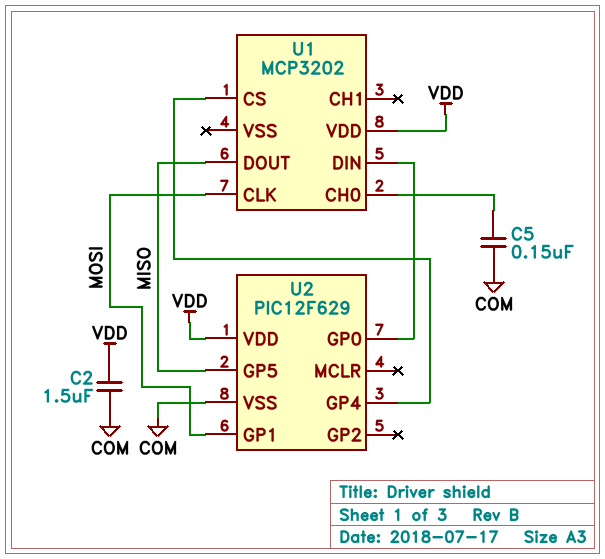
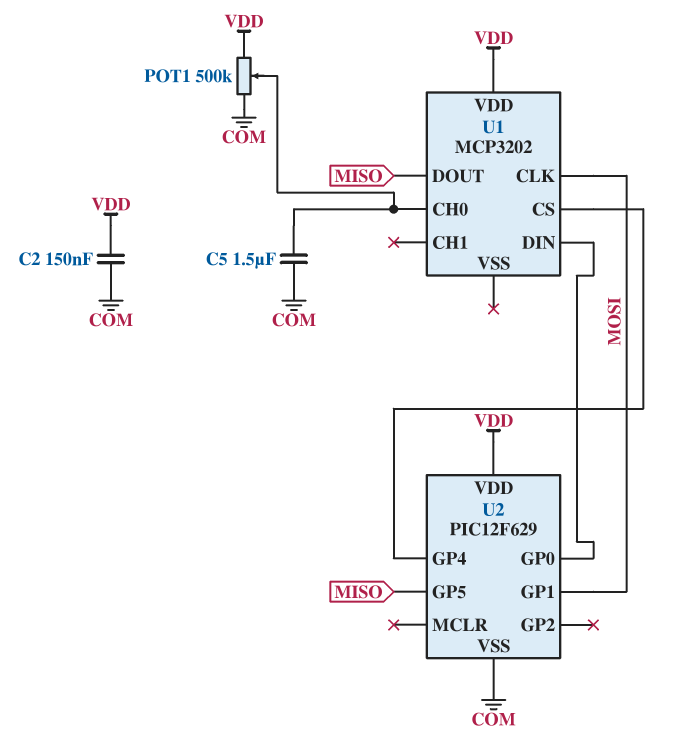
C2: 1.5uF (COM, VDD) -> 150nF (COM, VDD)
C5: 150nF (COM, U1/CH0) -> 1.5uF (COM, U1/CH0)
POT1: none -> 500k (COM, VDD, wiper U1/CH0)

